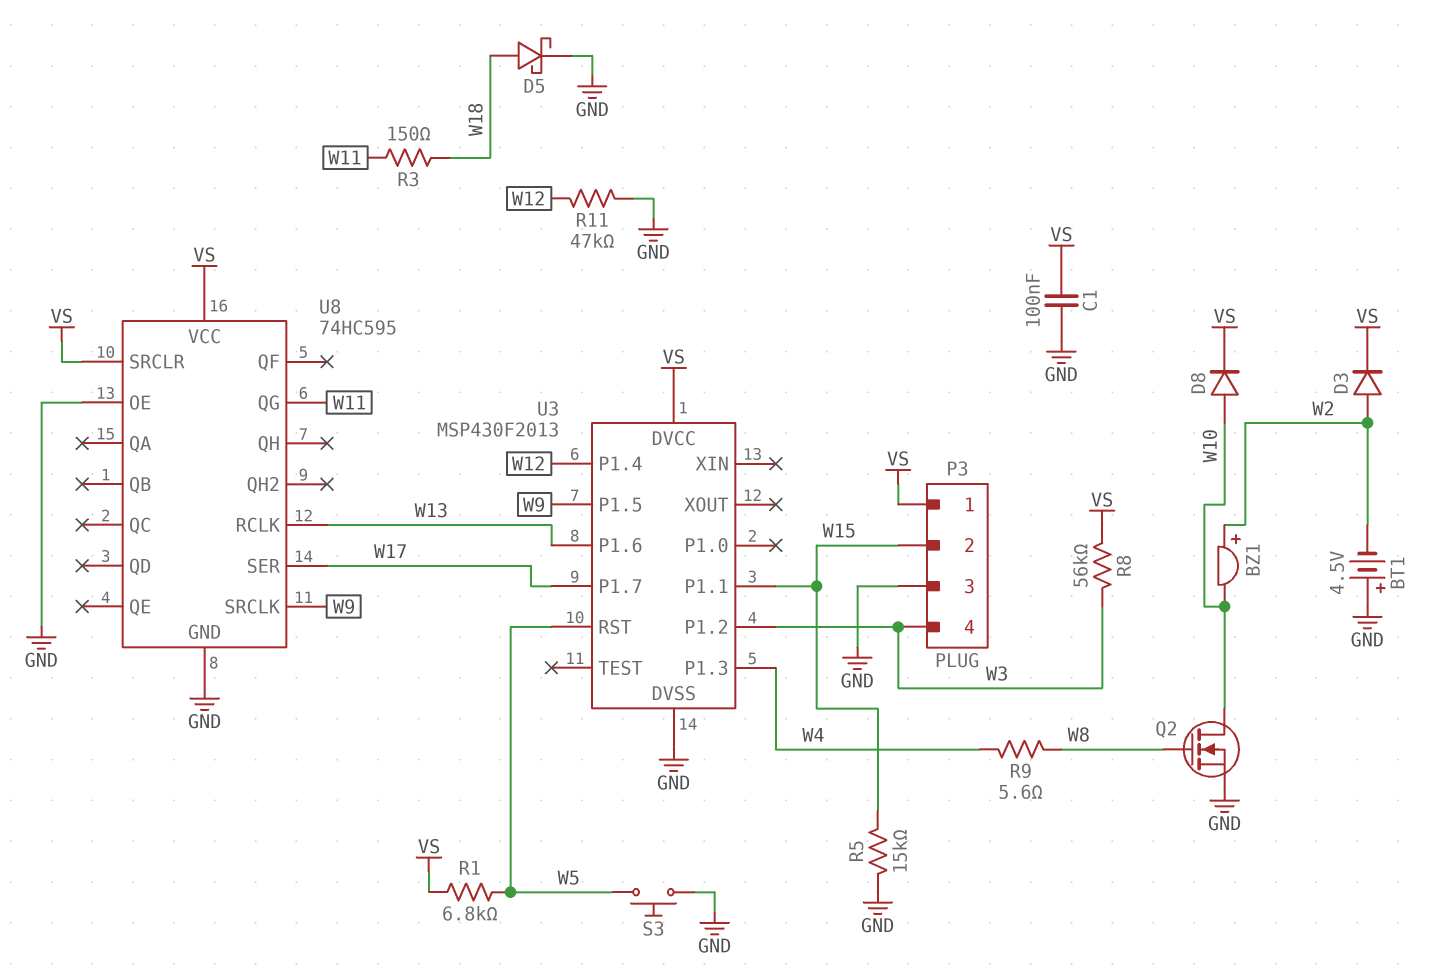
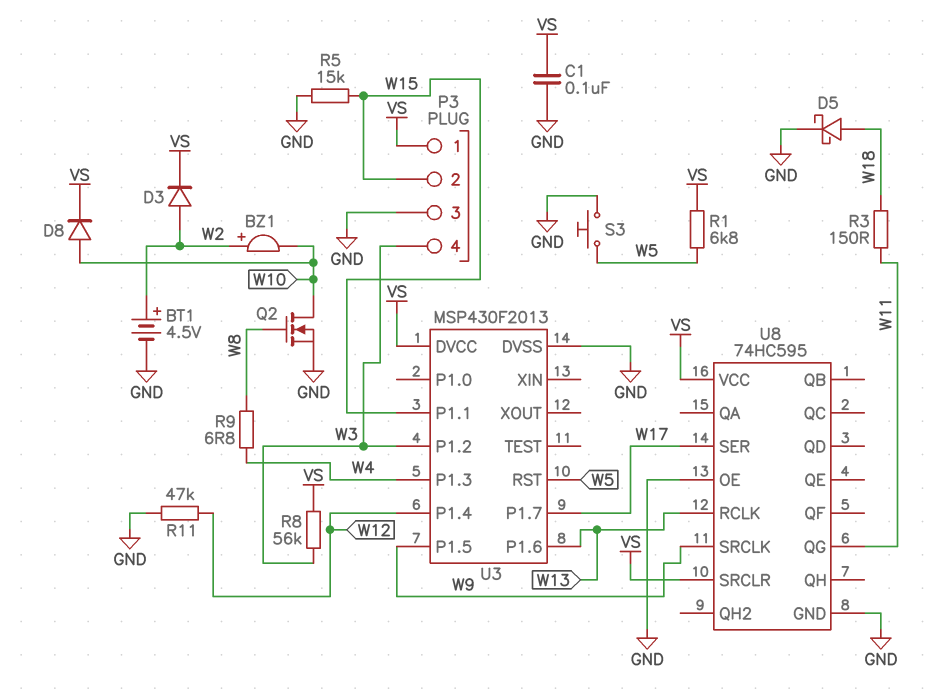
BT1: 4.5V (plus GND, minus W2) -> 4.5V (plus W2, minus GND)
R9: 5.6 (W4, W8) -> 6.8 (W4, W8)

